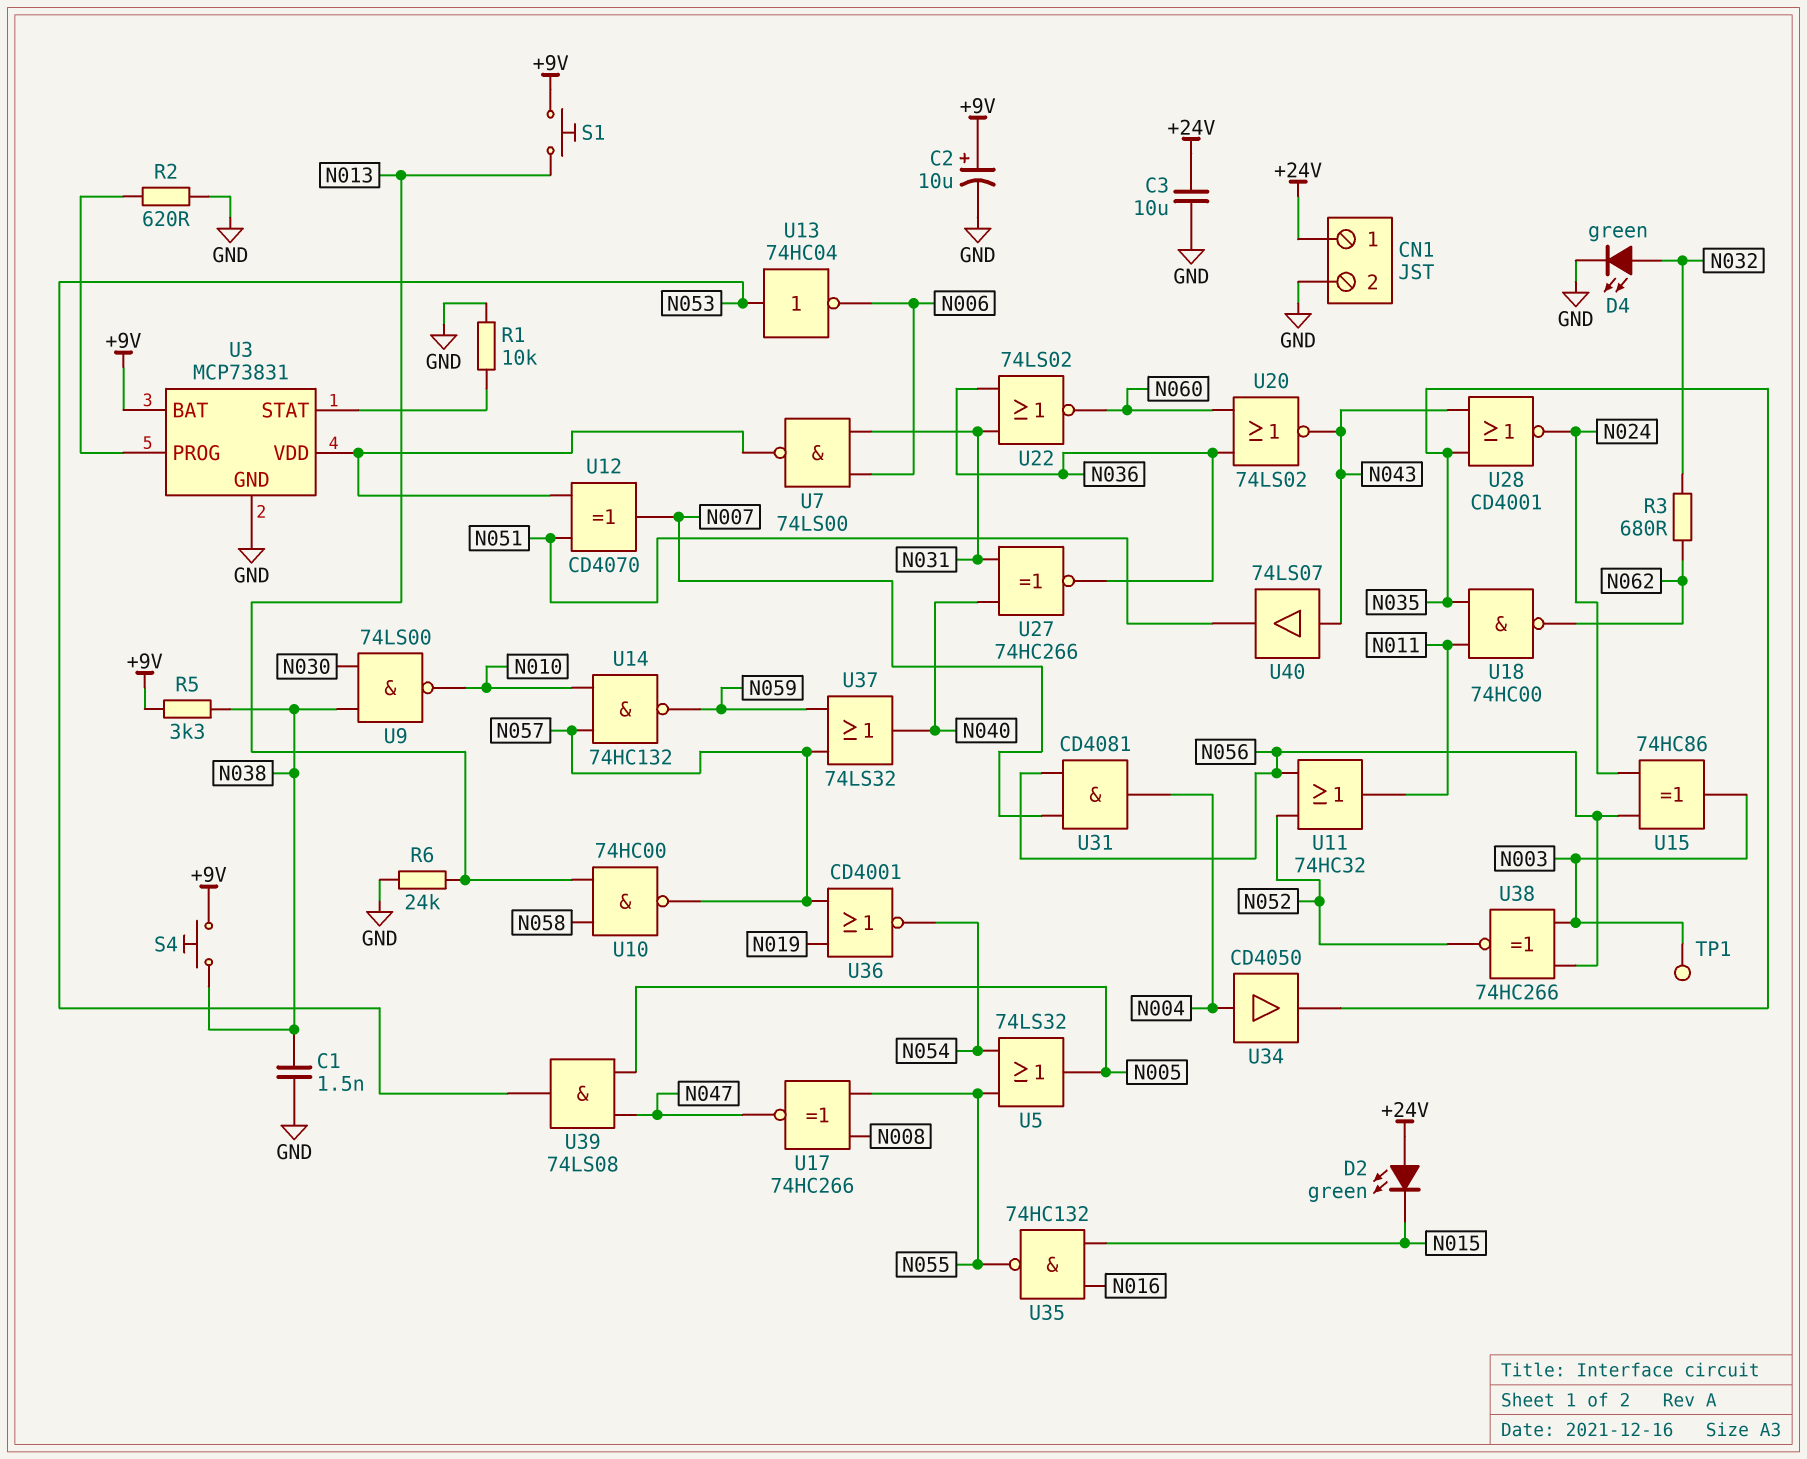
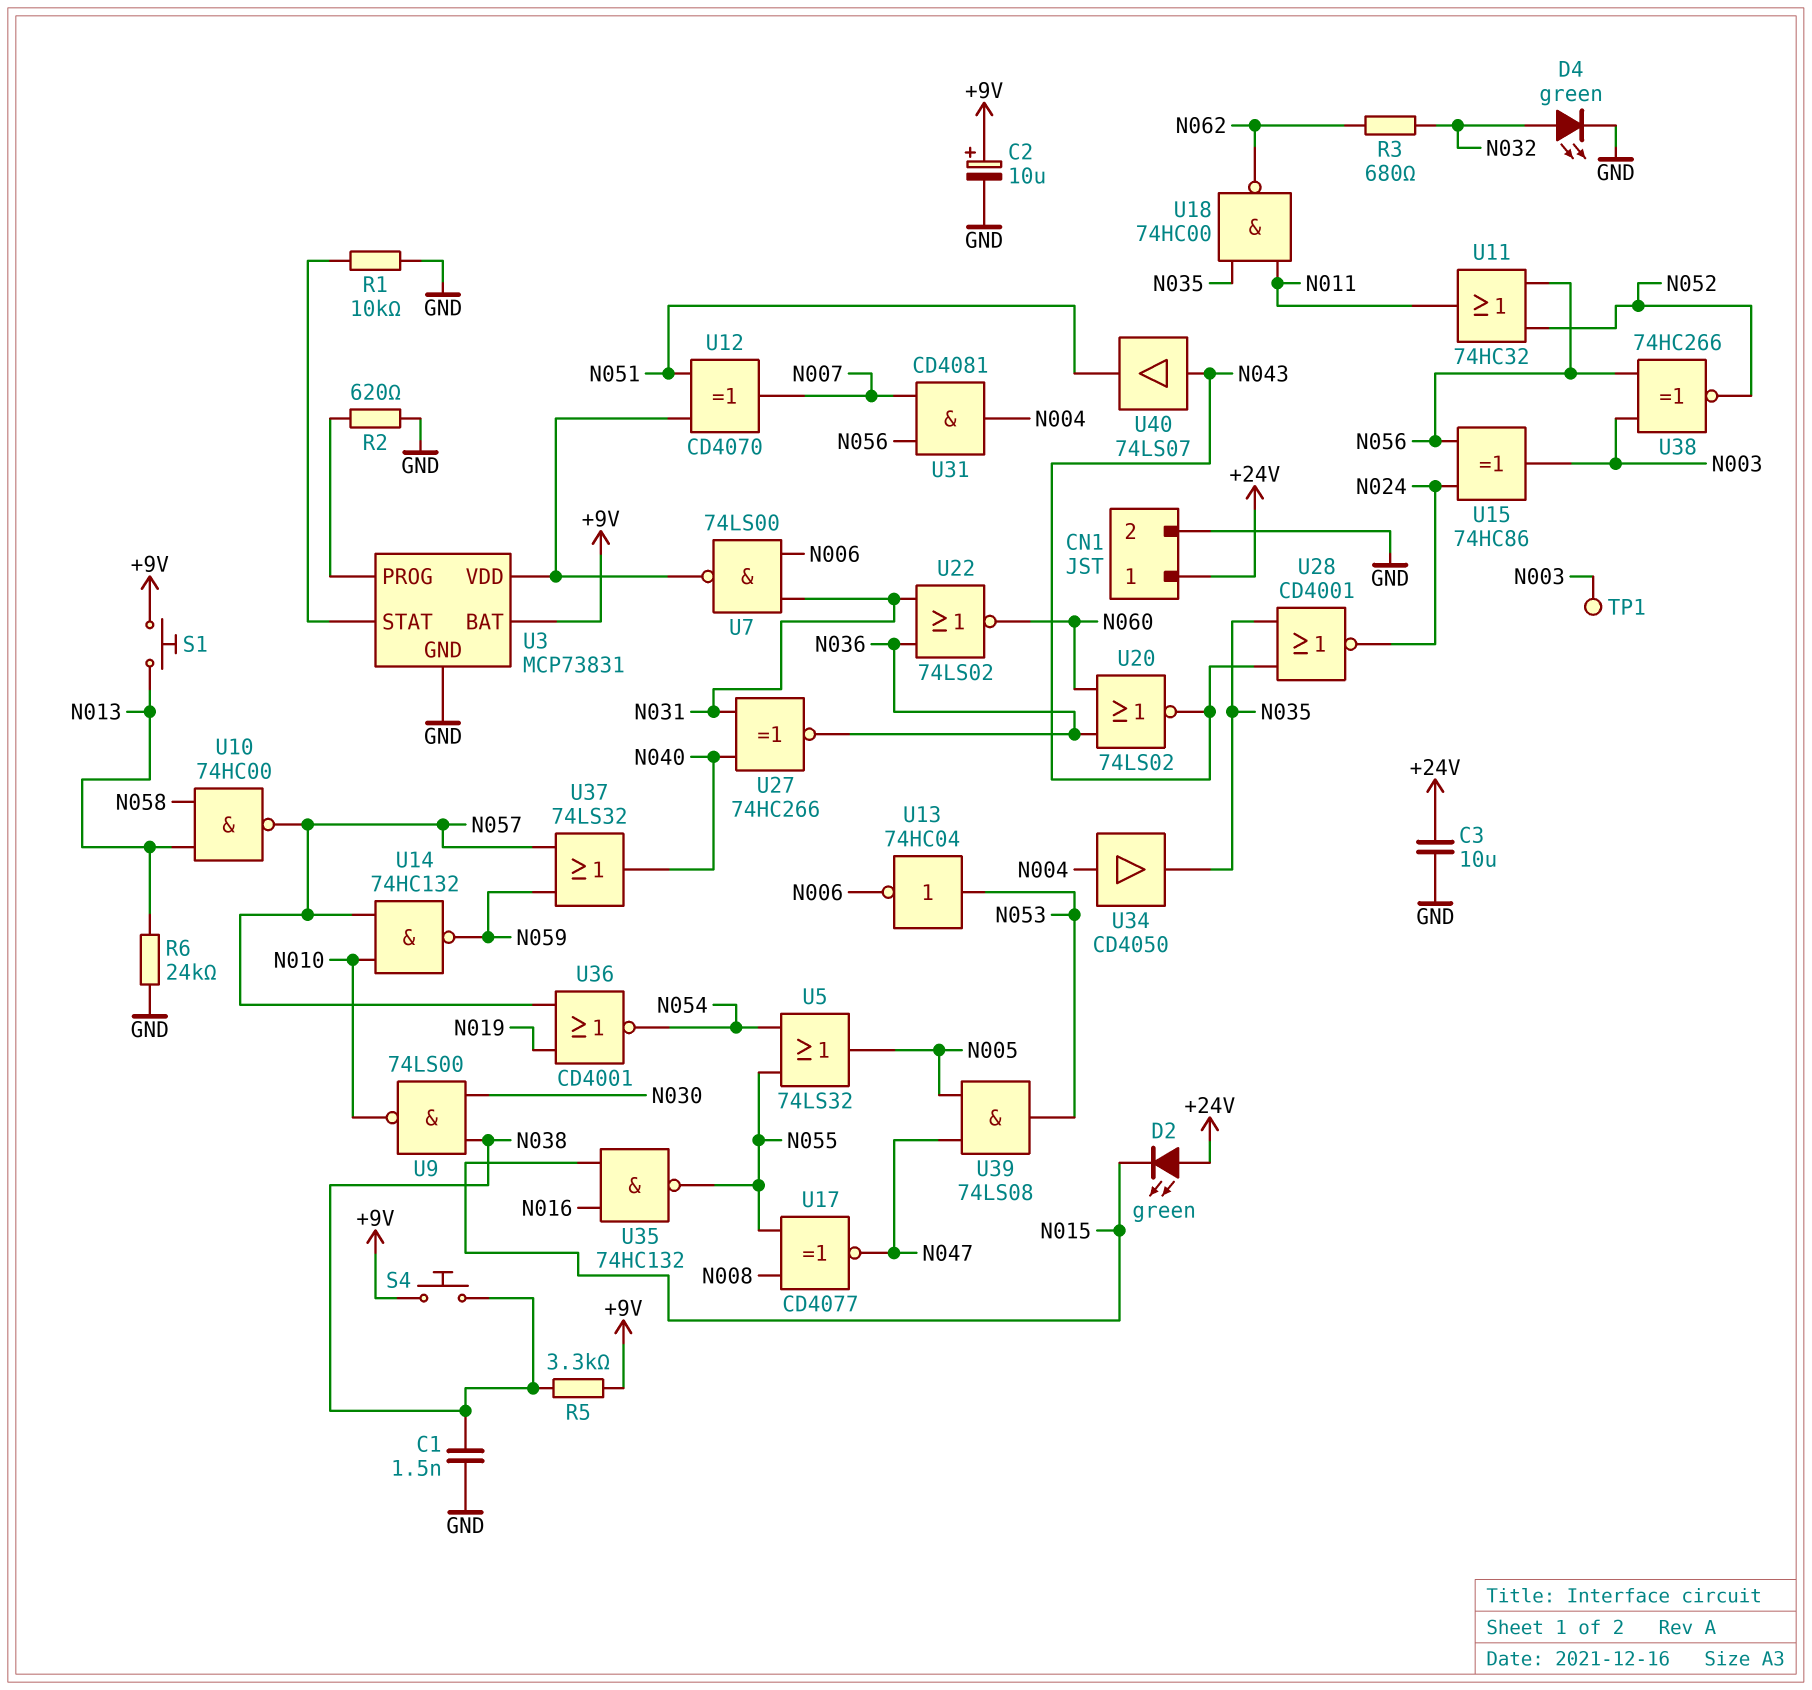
U17: XNOR 74HC266 (in N008, in N055, out N047) -> XNOR CD4077 (in N008, in N055, out N047)

